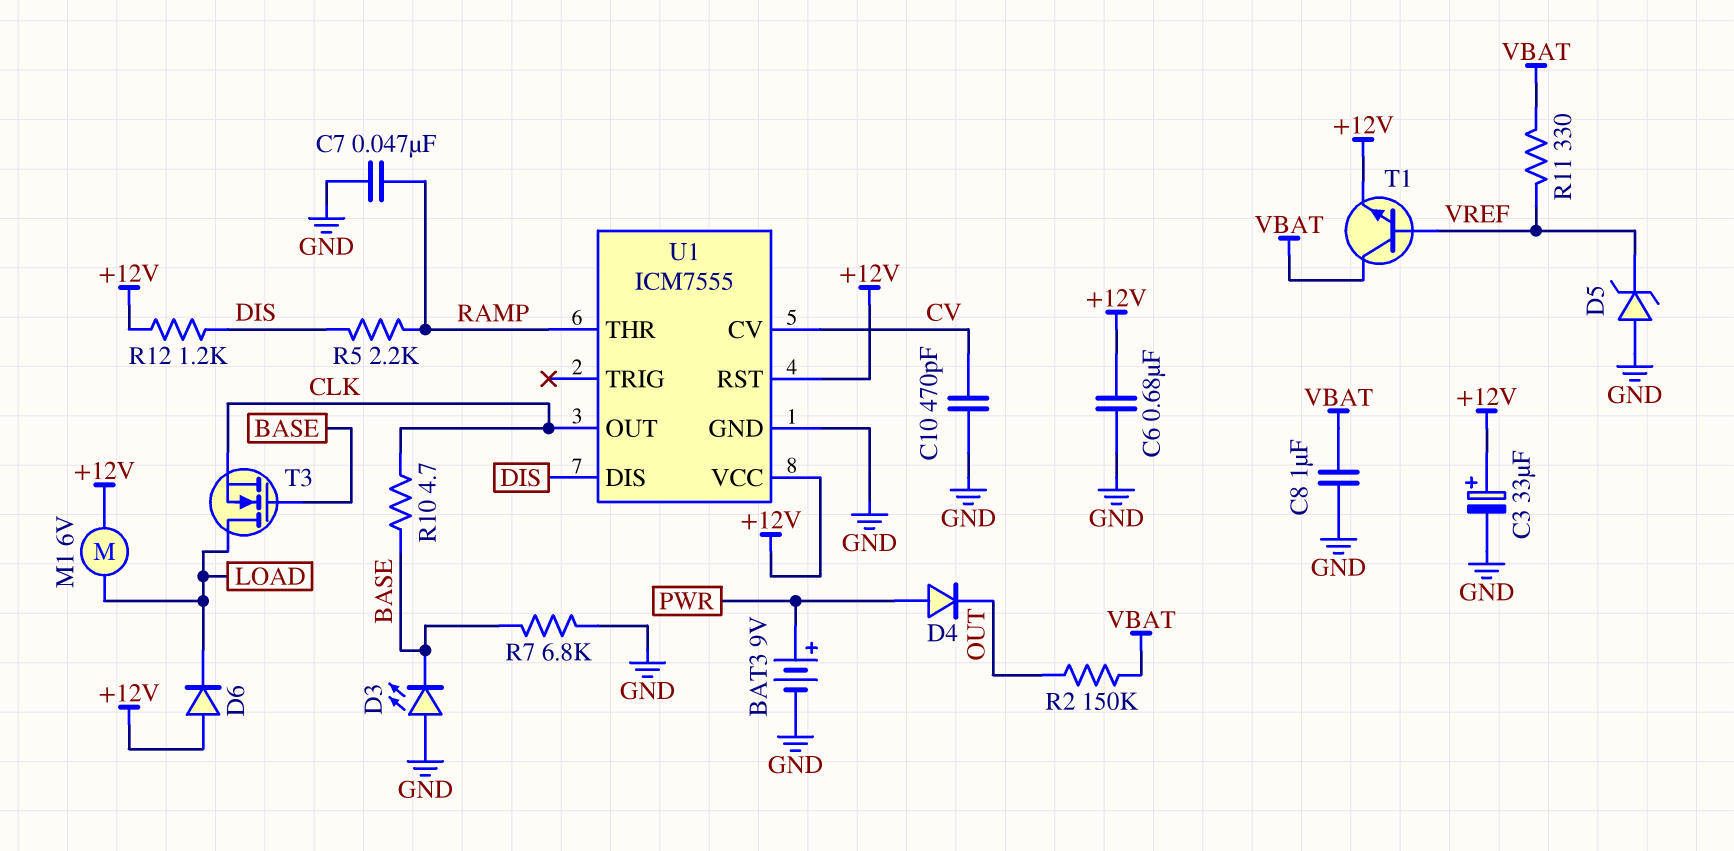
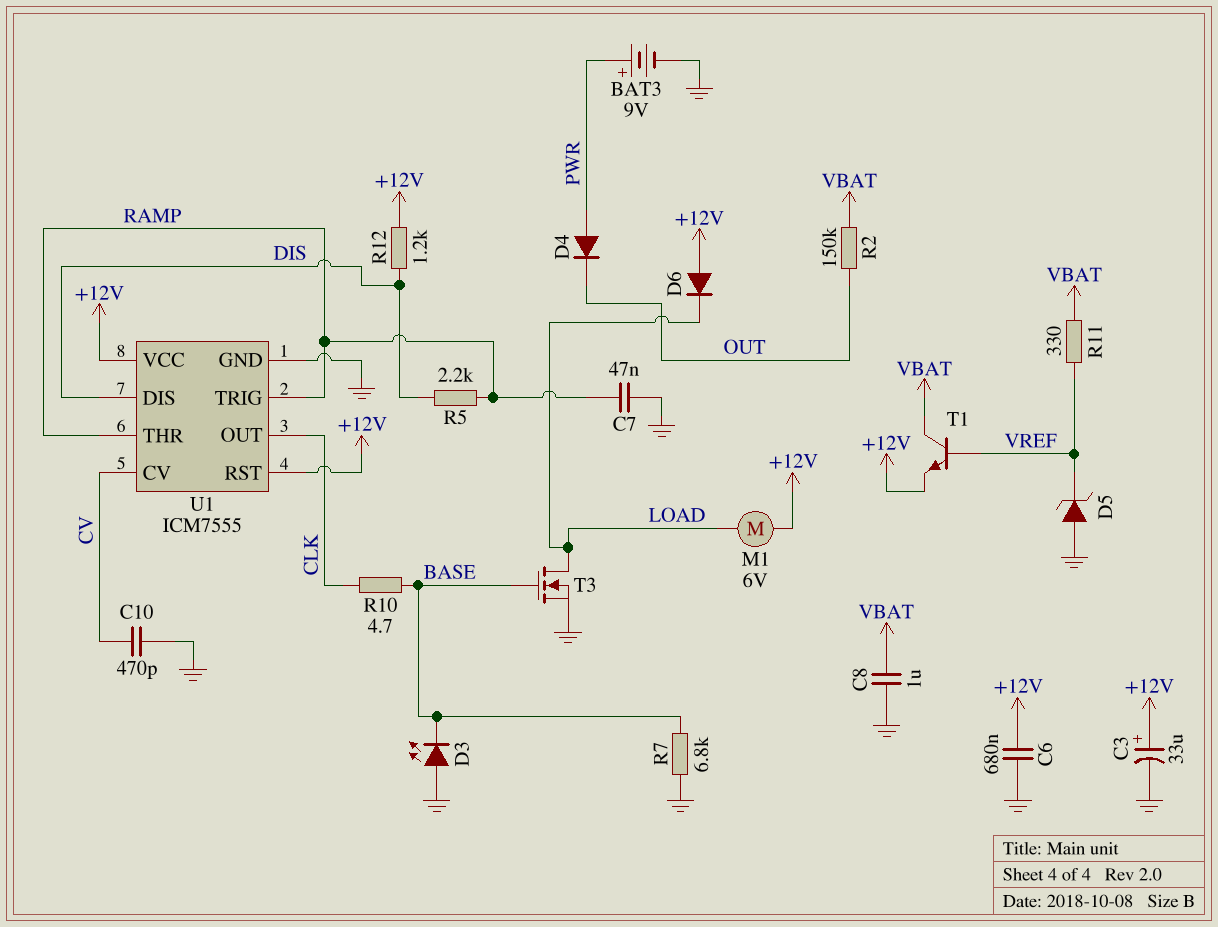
T3: NMOS (G BASE, D LOAD, S CLK) -> NMOS (G BASE, D LOAD, S GND)
U1 pin TRIG: none -> RAMP

